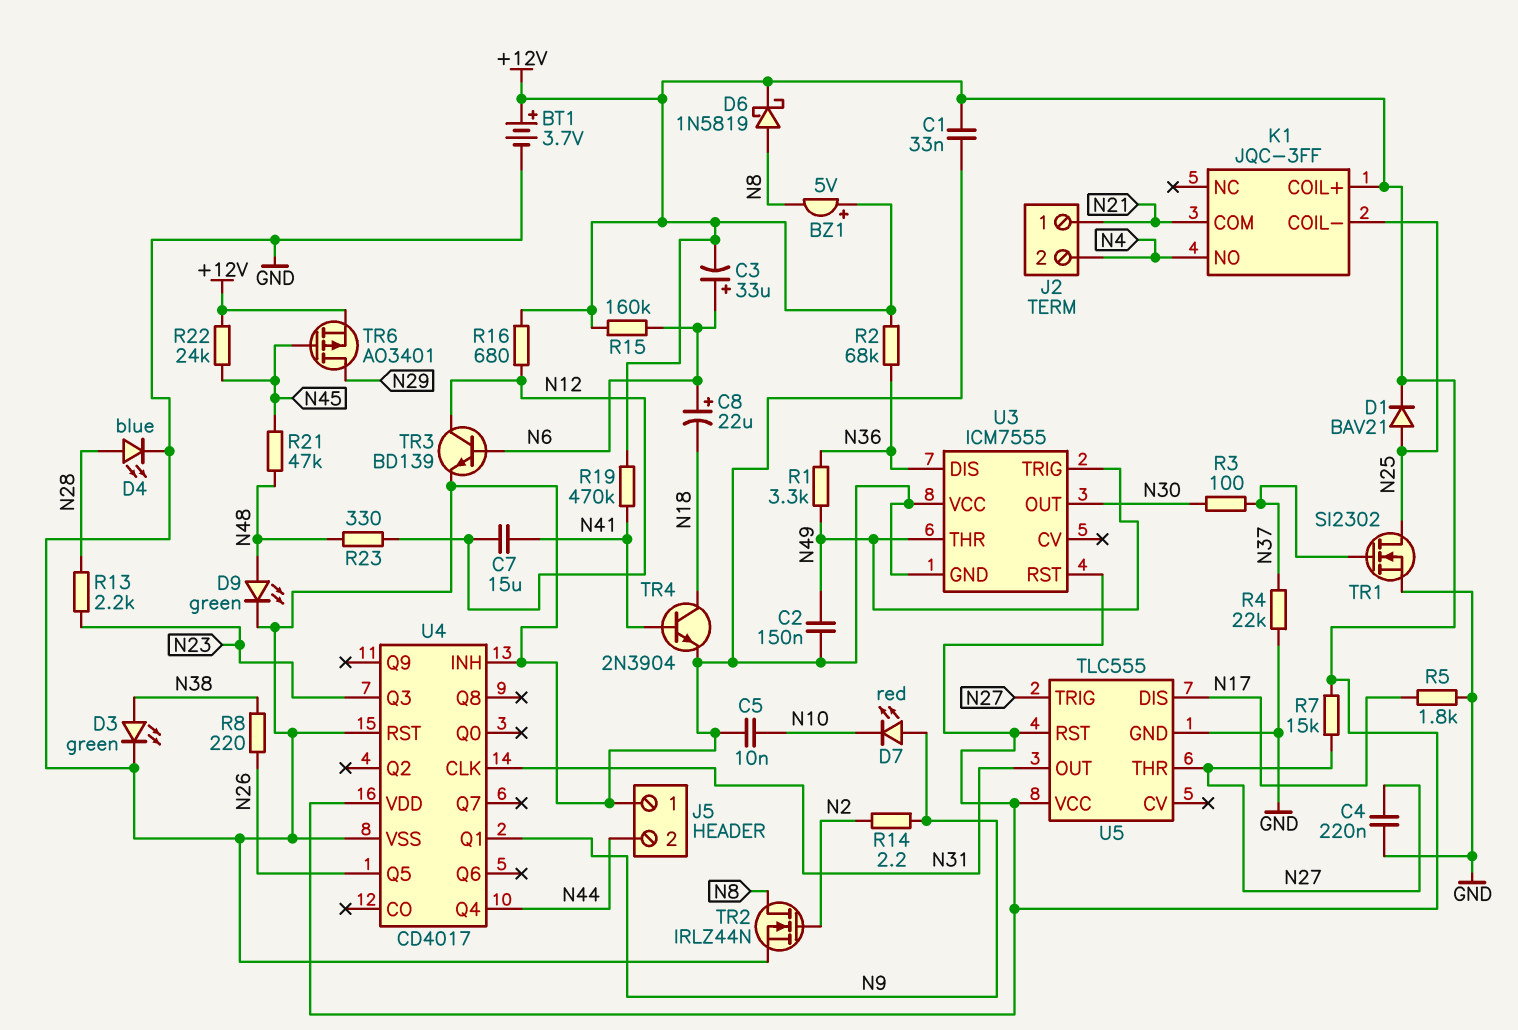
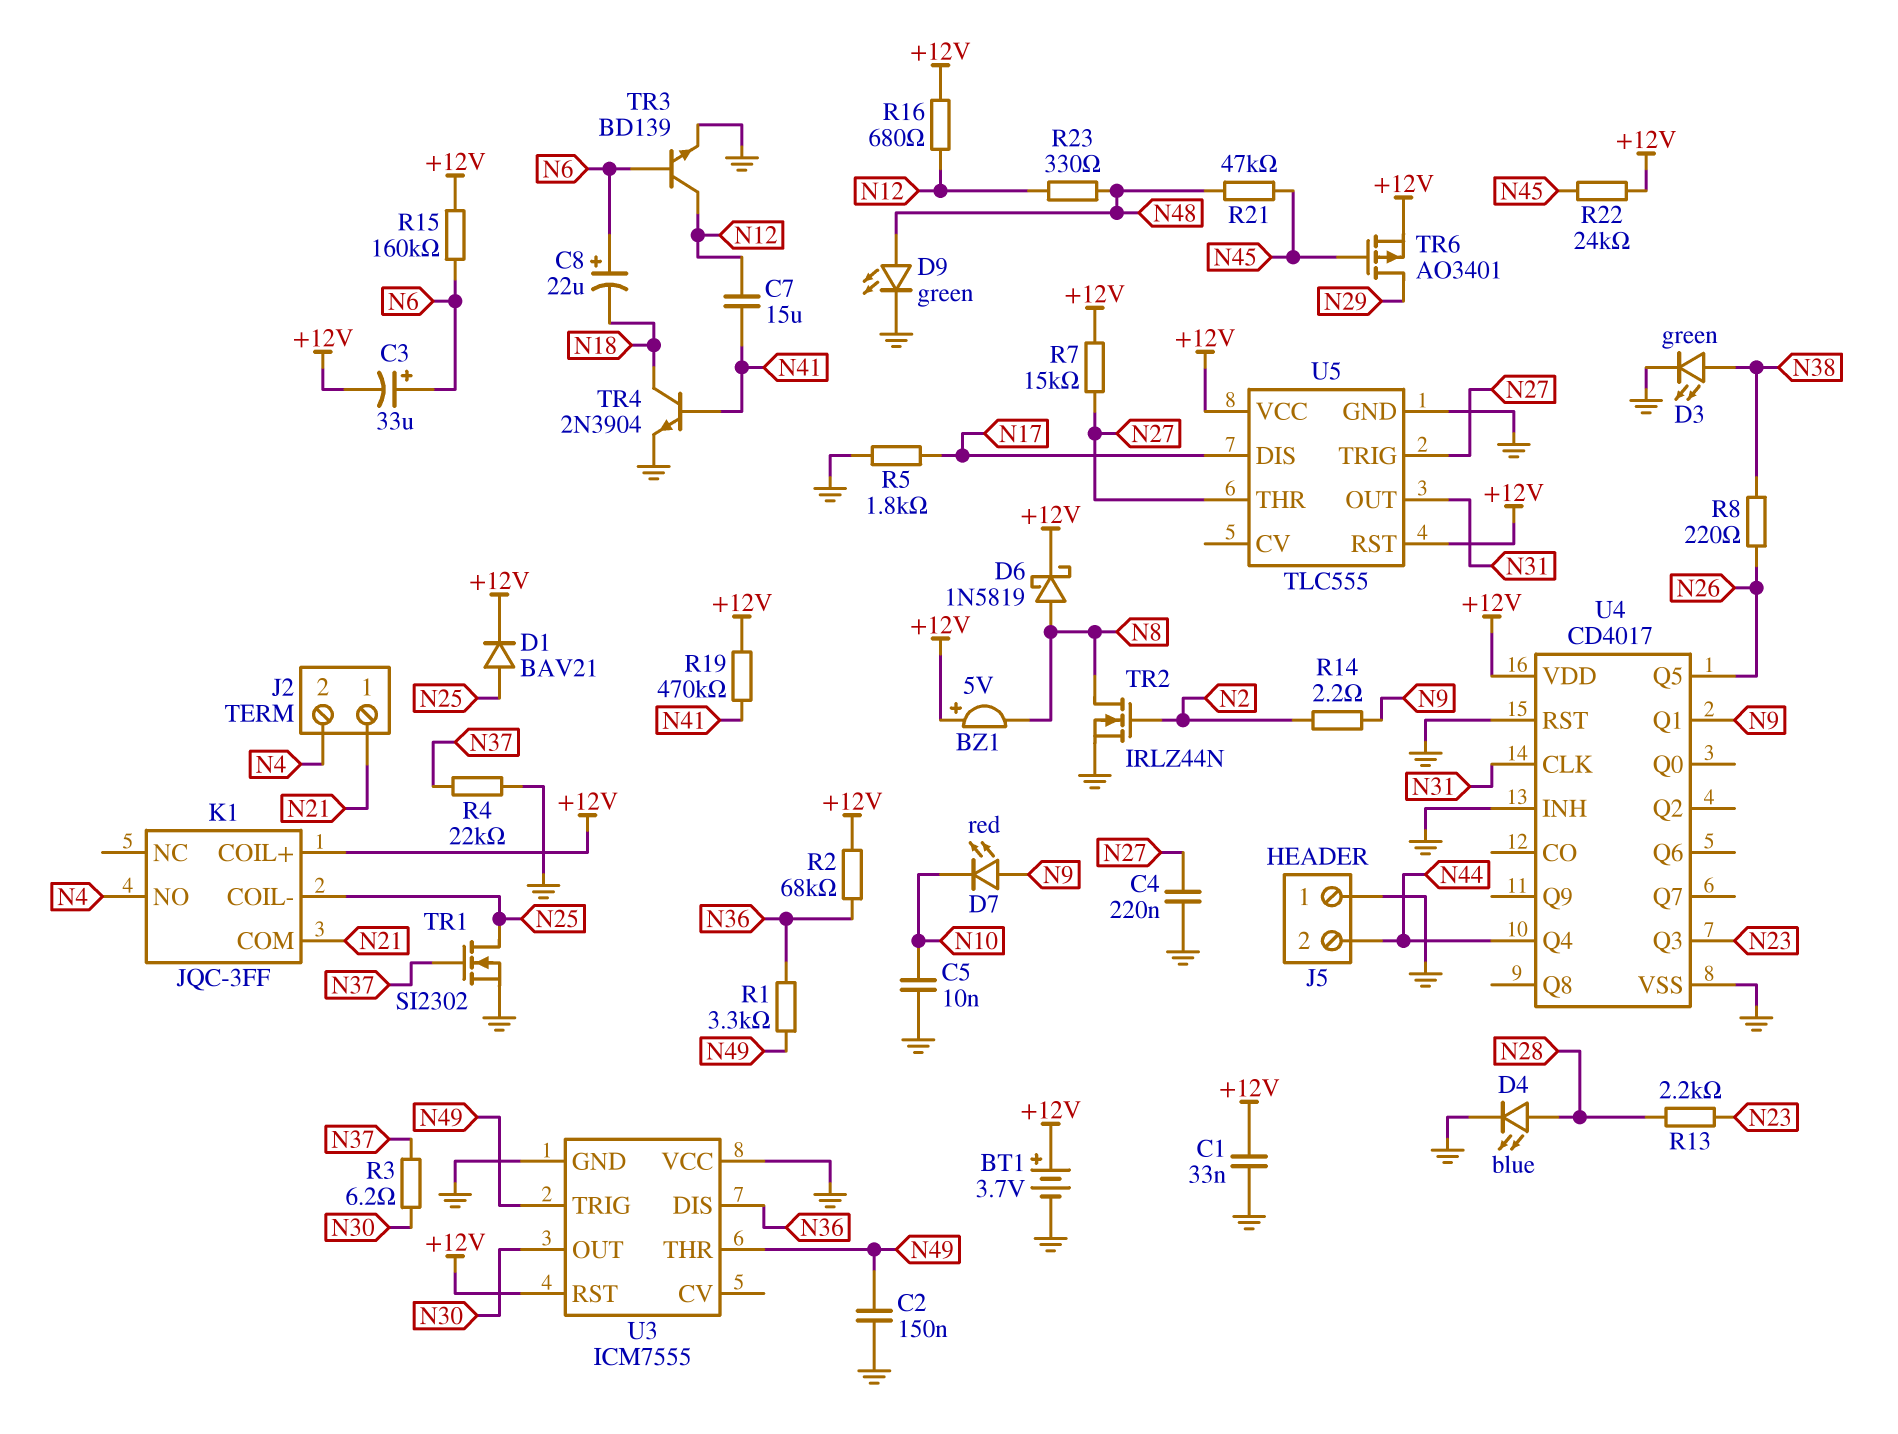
R3: 100 (N30, N37) -> 6.2 (N30, N37)

